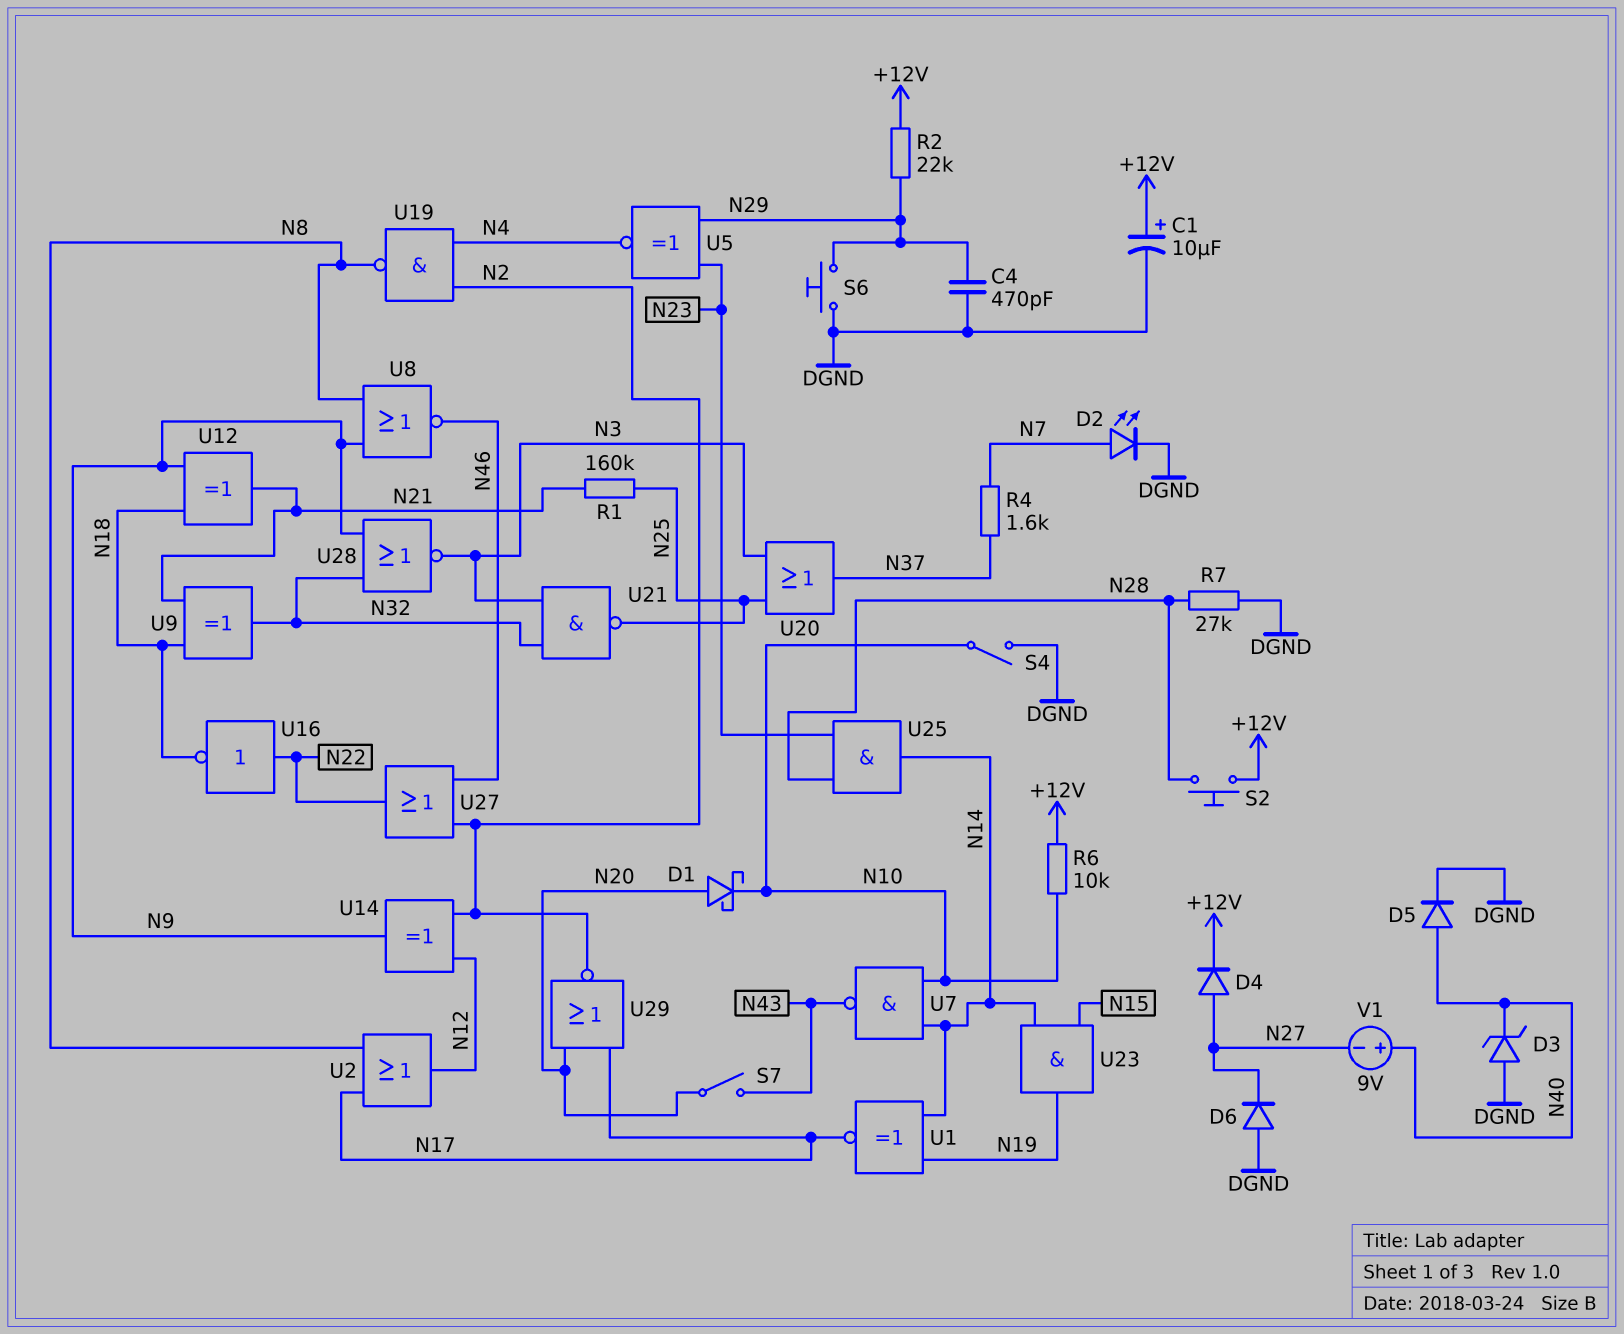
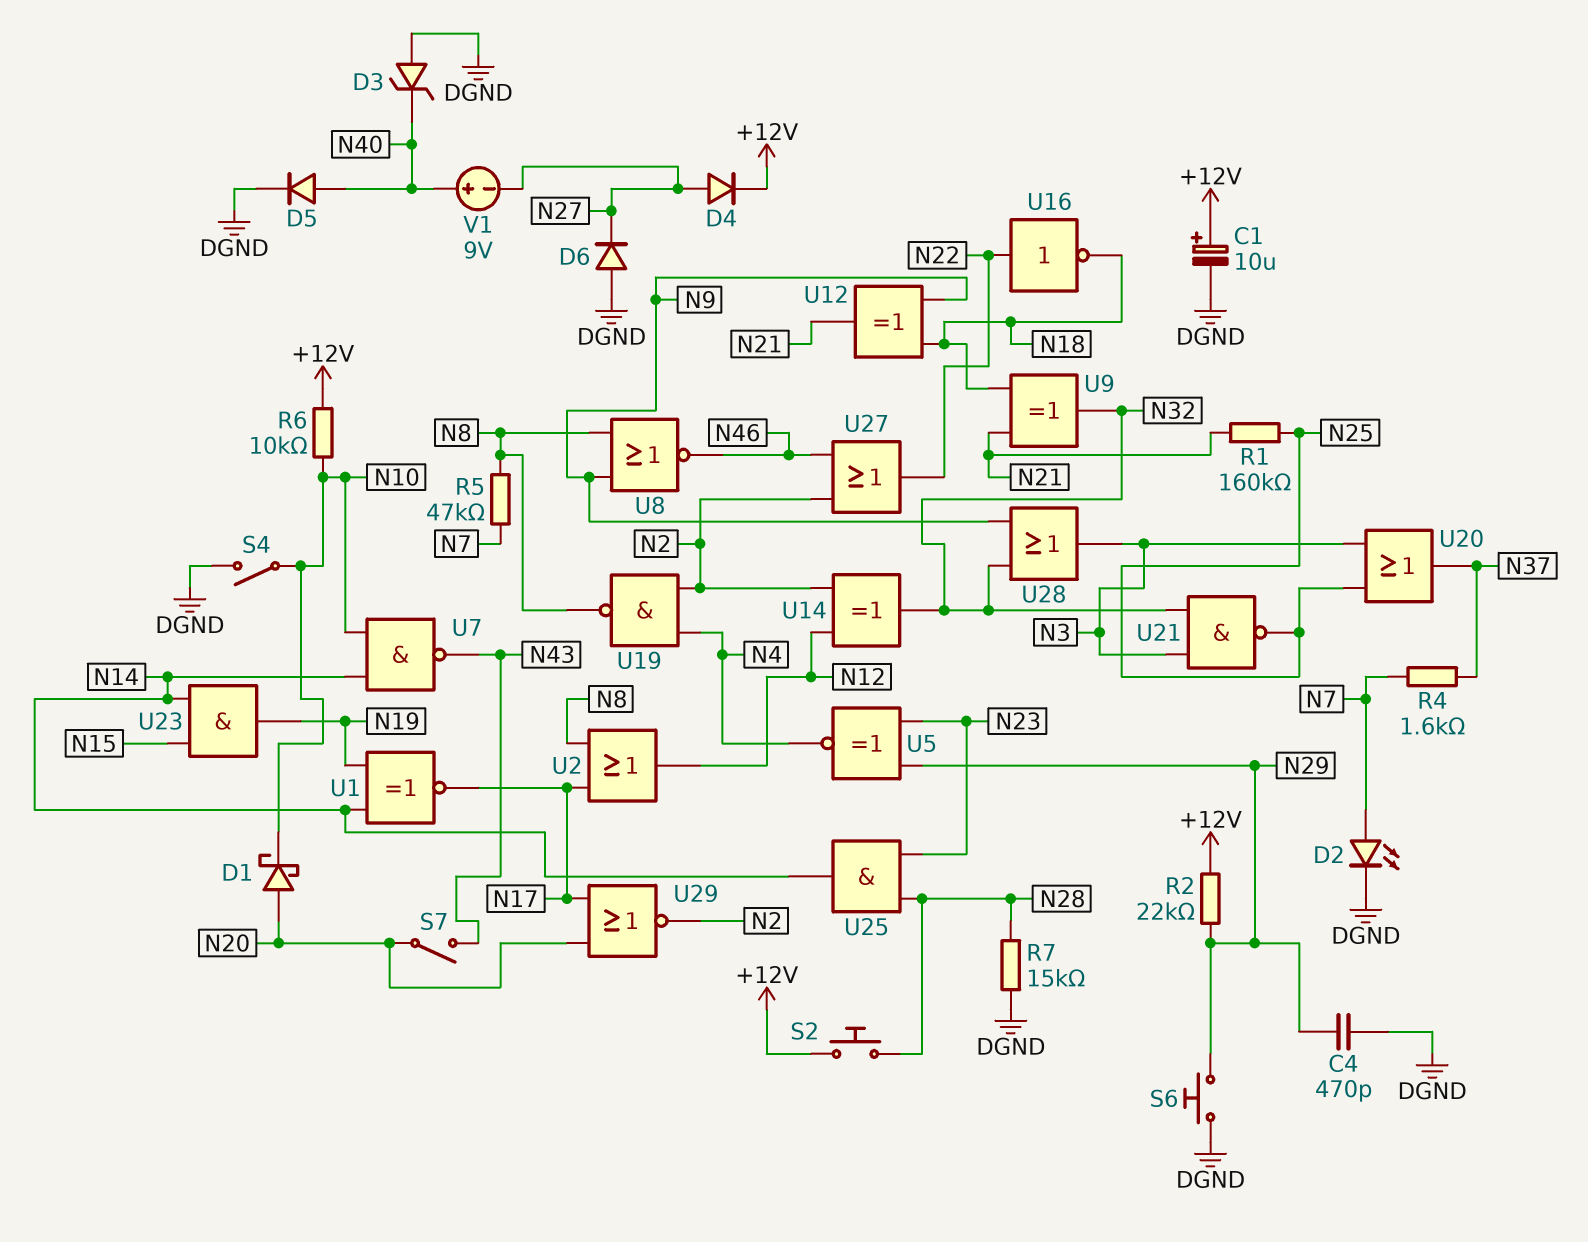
R5: none -> 47k (N7, N8)
R7: 27k (DGND, N28) -> 15k (DGND, N28)
U14: XOR (in N2, in N12, out N9) -> XOR (in N2, in N12, out N32)
U28: NOR (in N9, in N32, out N3) -> OR (in N9, in N32, out N3)

